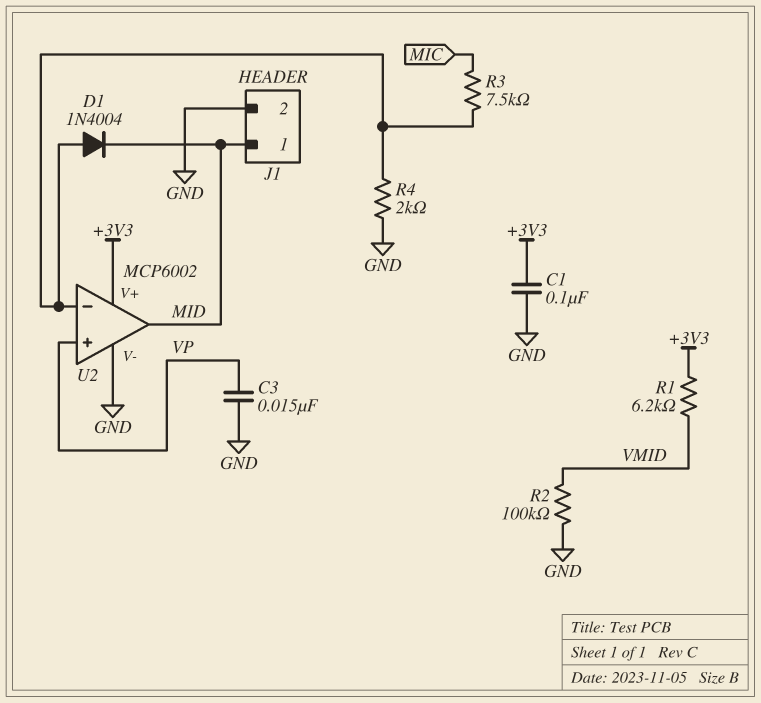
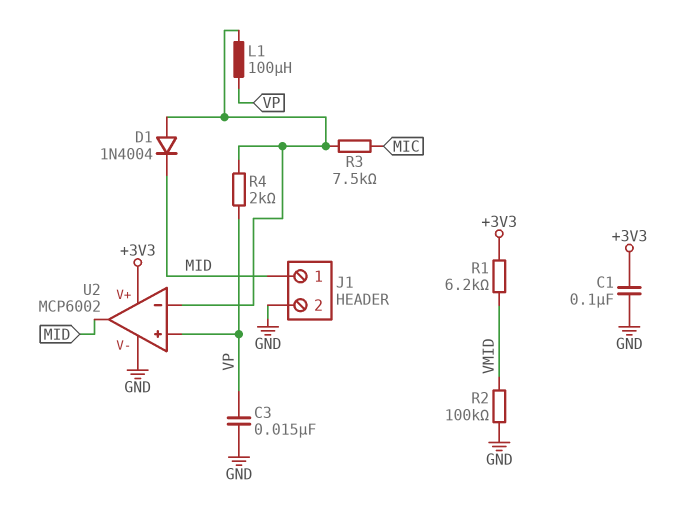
L1: none -> 100uH (U2/in-, VP)
R4: 2k (GND, U2/in-) -> 2k (U2/in-, VP)

